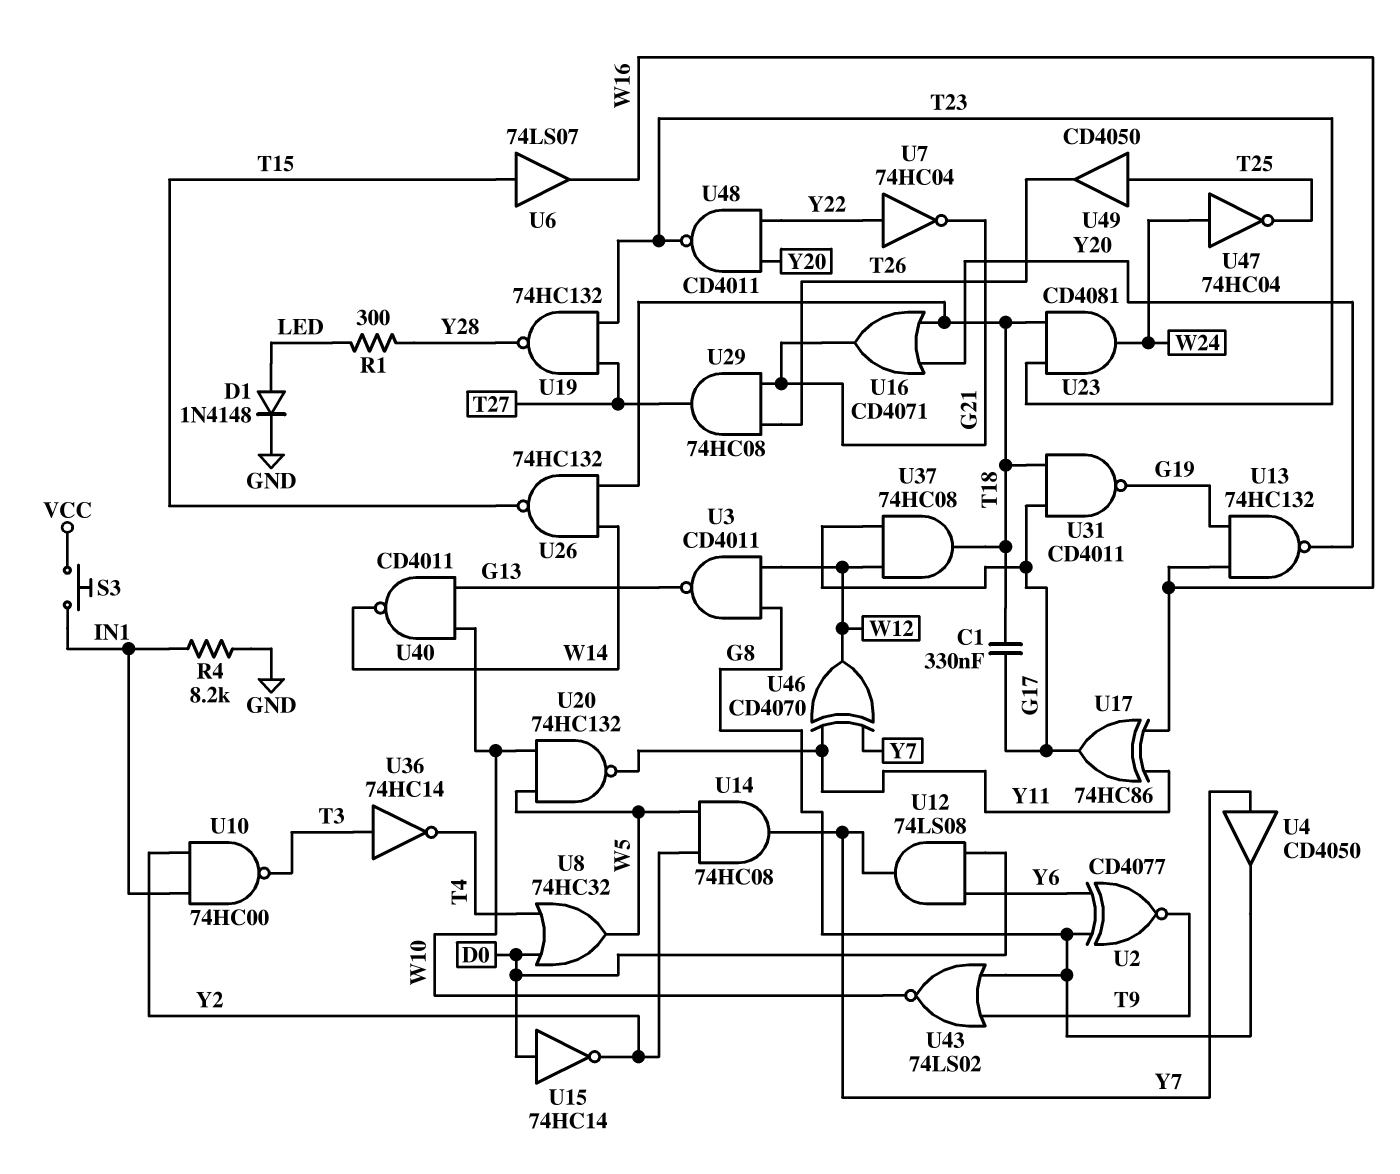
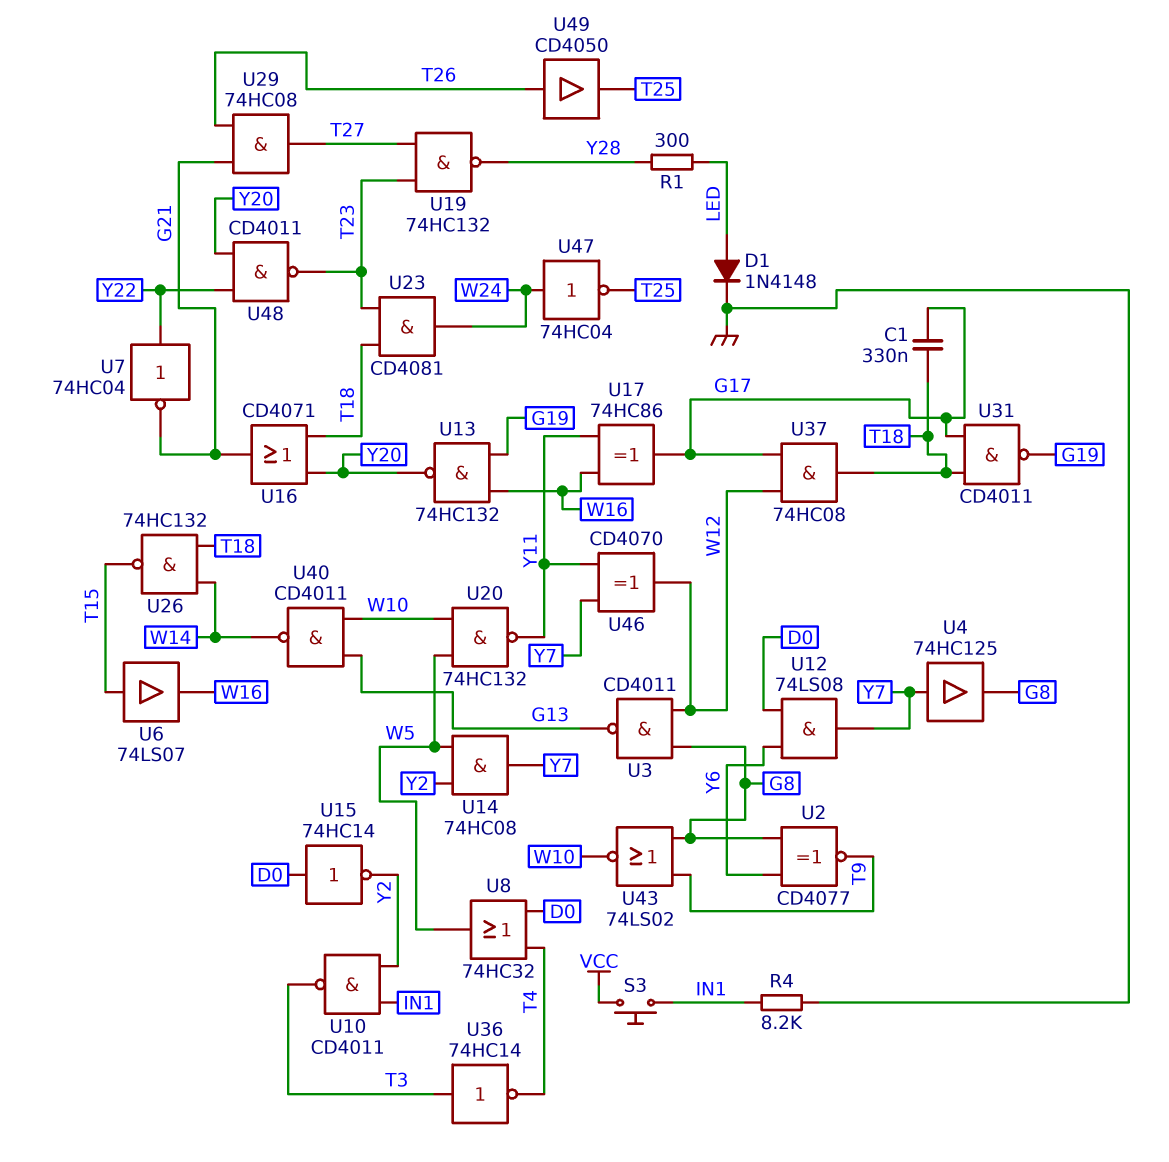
U4: buffer CD4050 (in Y7, out G8) -> buffer 74HC125 (in Y7, out G8)
U10: NAND 74HC00 (in IN1, in Y2, out T3) -> NAND CD4011 (in IN1, in Y2, out T3)
U49: buffer CD4050 (in T25, out T26) -> buffer CD4050 (in T26, out T25)

